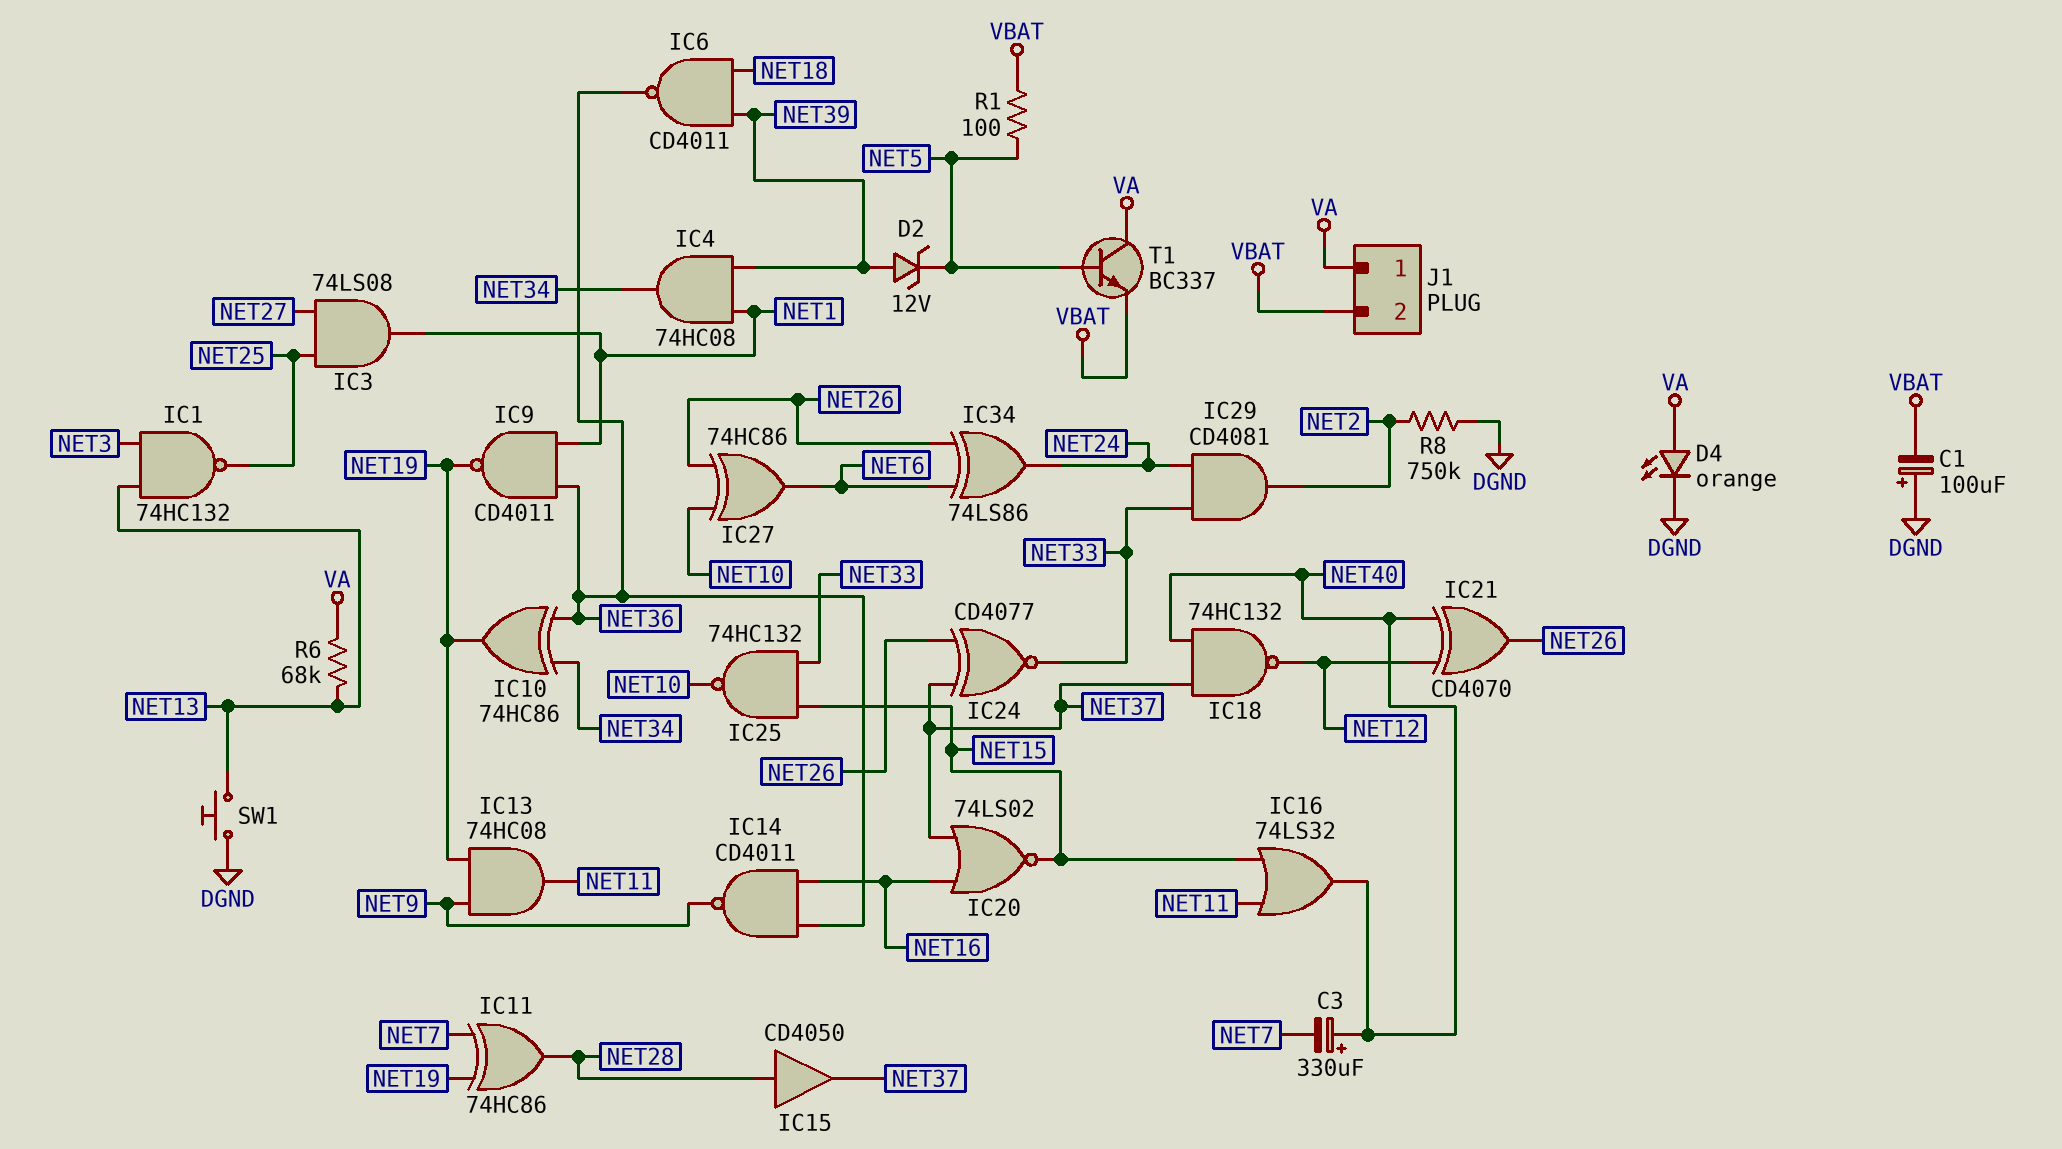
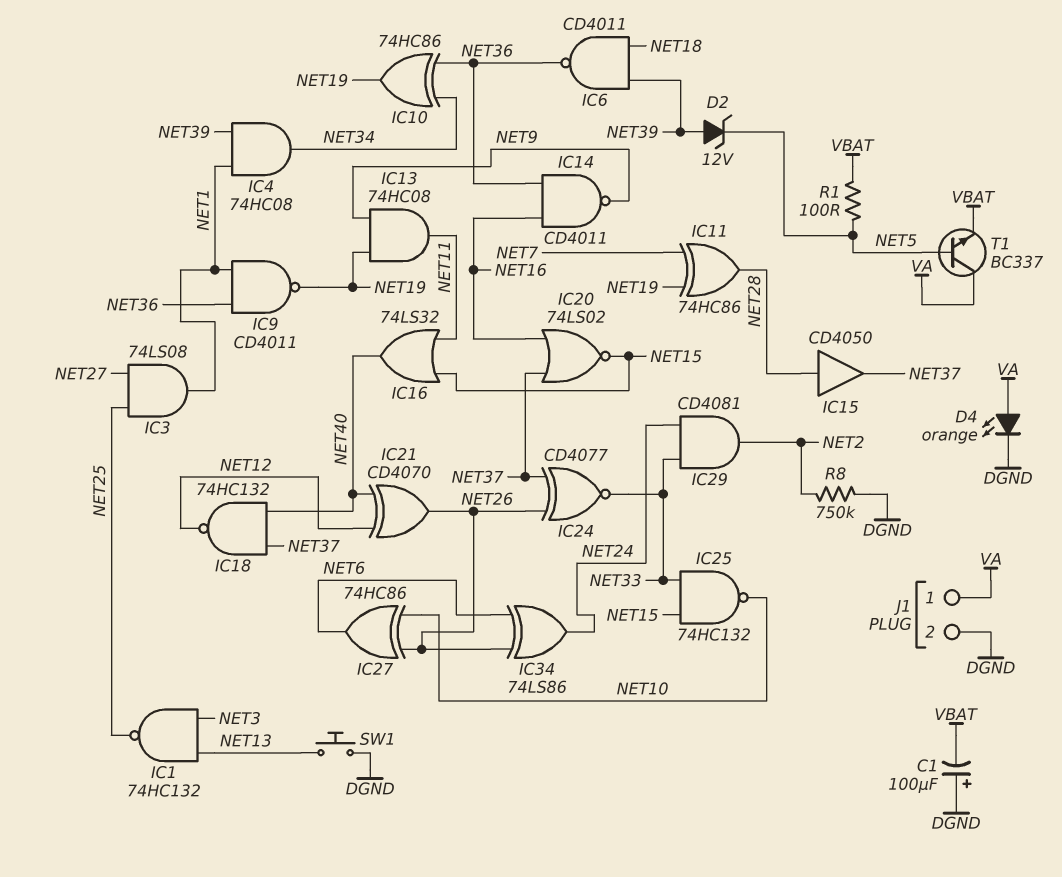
C3: 330uF (plus NET40, minus NET7) -> none
J1 pin 2: VBAT -> DGND
R6: 68k (NET13, VA) -> none

